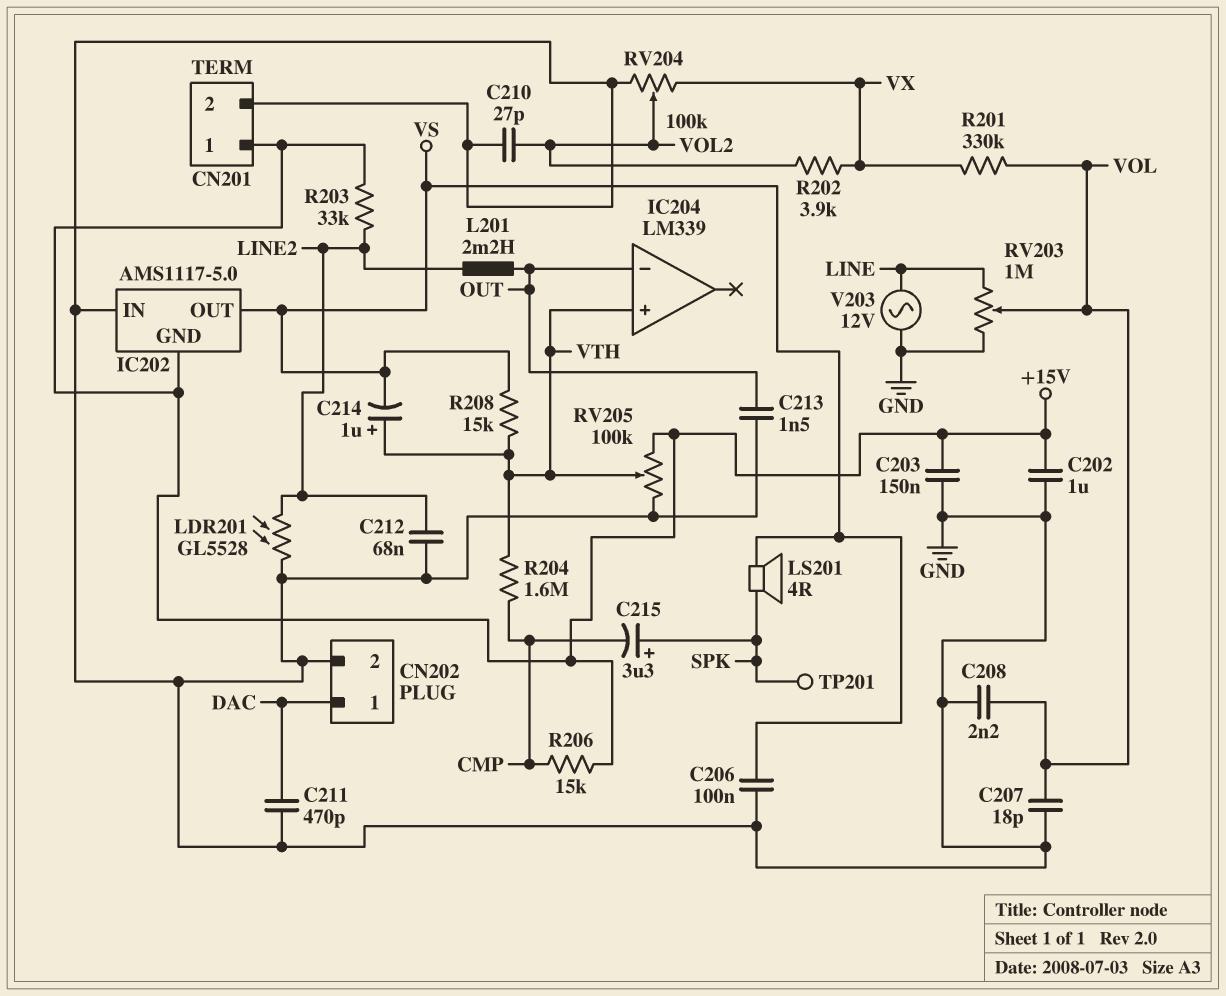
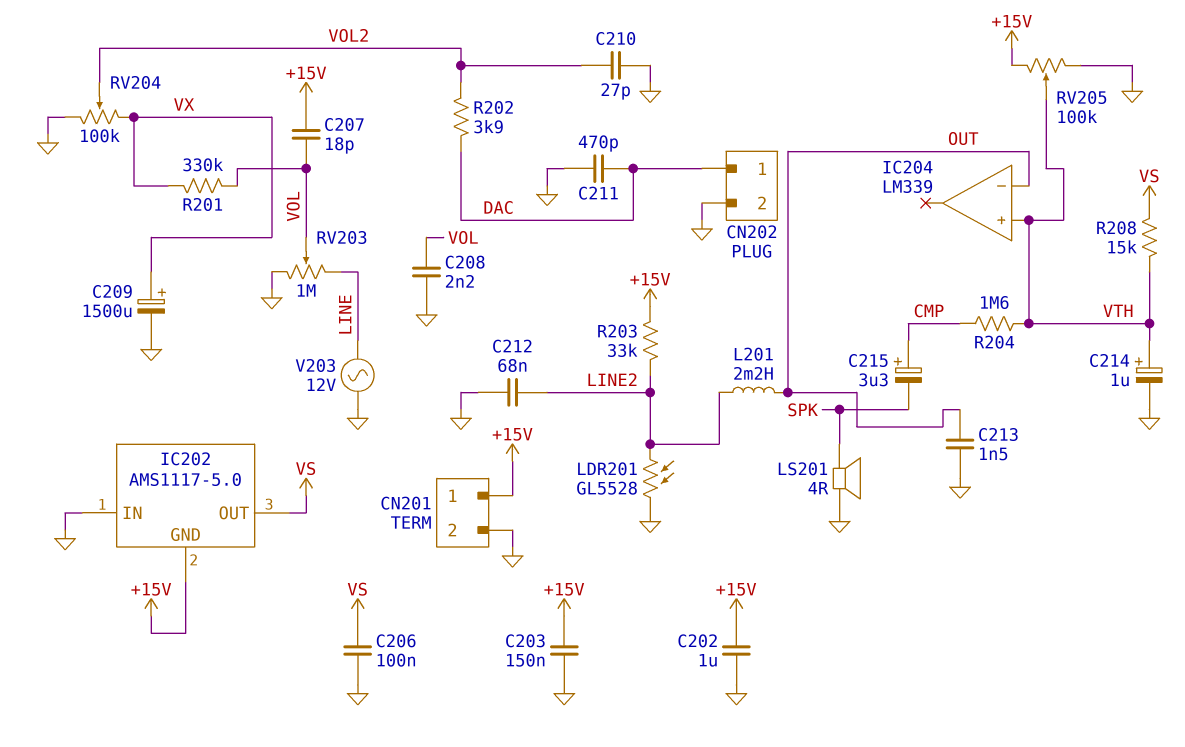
C207: 18pF (GND, VOL) -> 18pF (+15V, VOL)
C209: none -> 1500uF (plus VX, minus GND)
C214: 1uF (plus VTH, minus VS) -> 1uF (plus VTH, minus GND)
C215: 3.3uF (plus SPK, minus CMP) -> 3.3uF (plus CMP, minus SPK)
LS201: speaker 4R (SPK, VS) -> speaker 4R (GND, SPK)
R202: 3.9k (VOL2, VX) -> 3.9k (DAC, VOL2)
R206: 15k (+15V, CMP) -> none
TP201: test point (SPK) -> none

